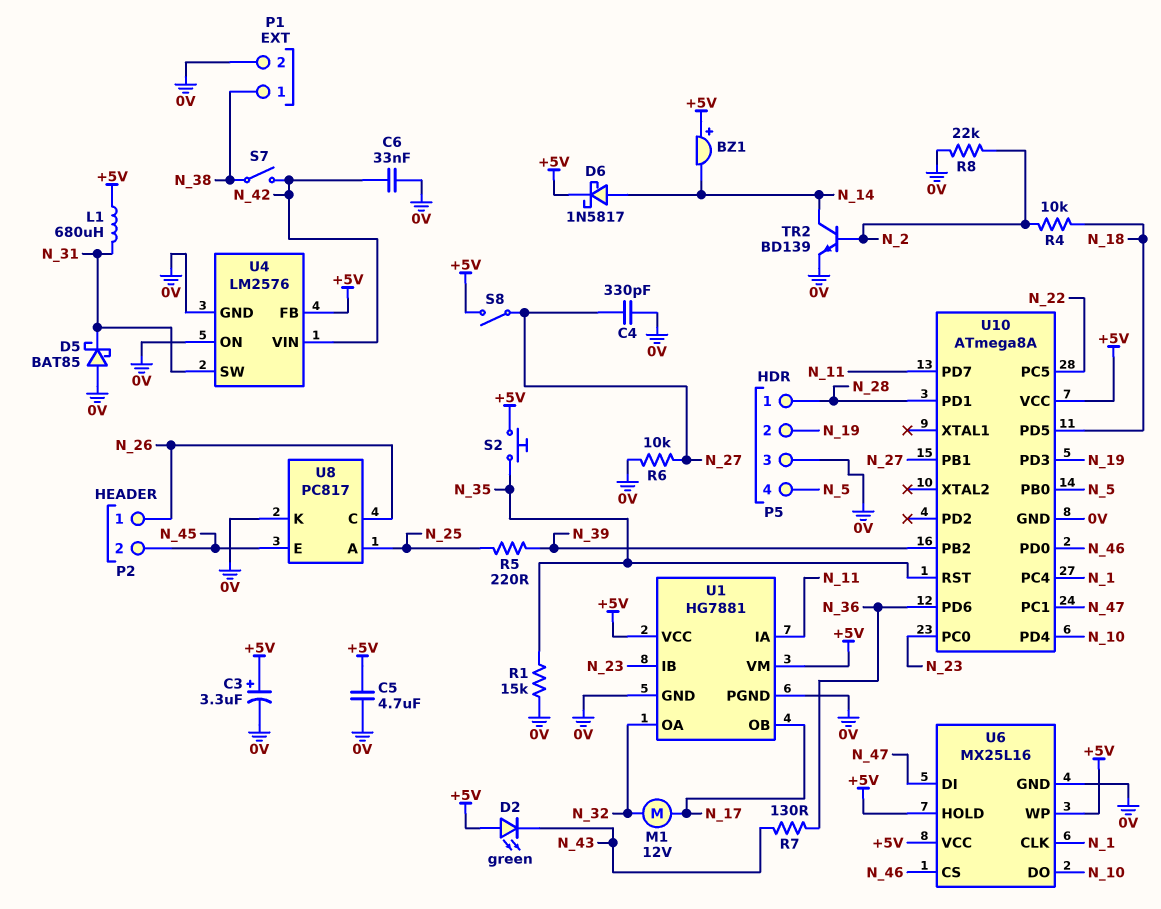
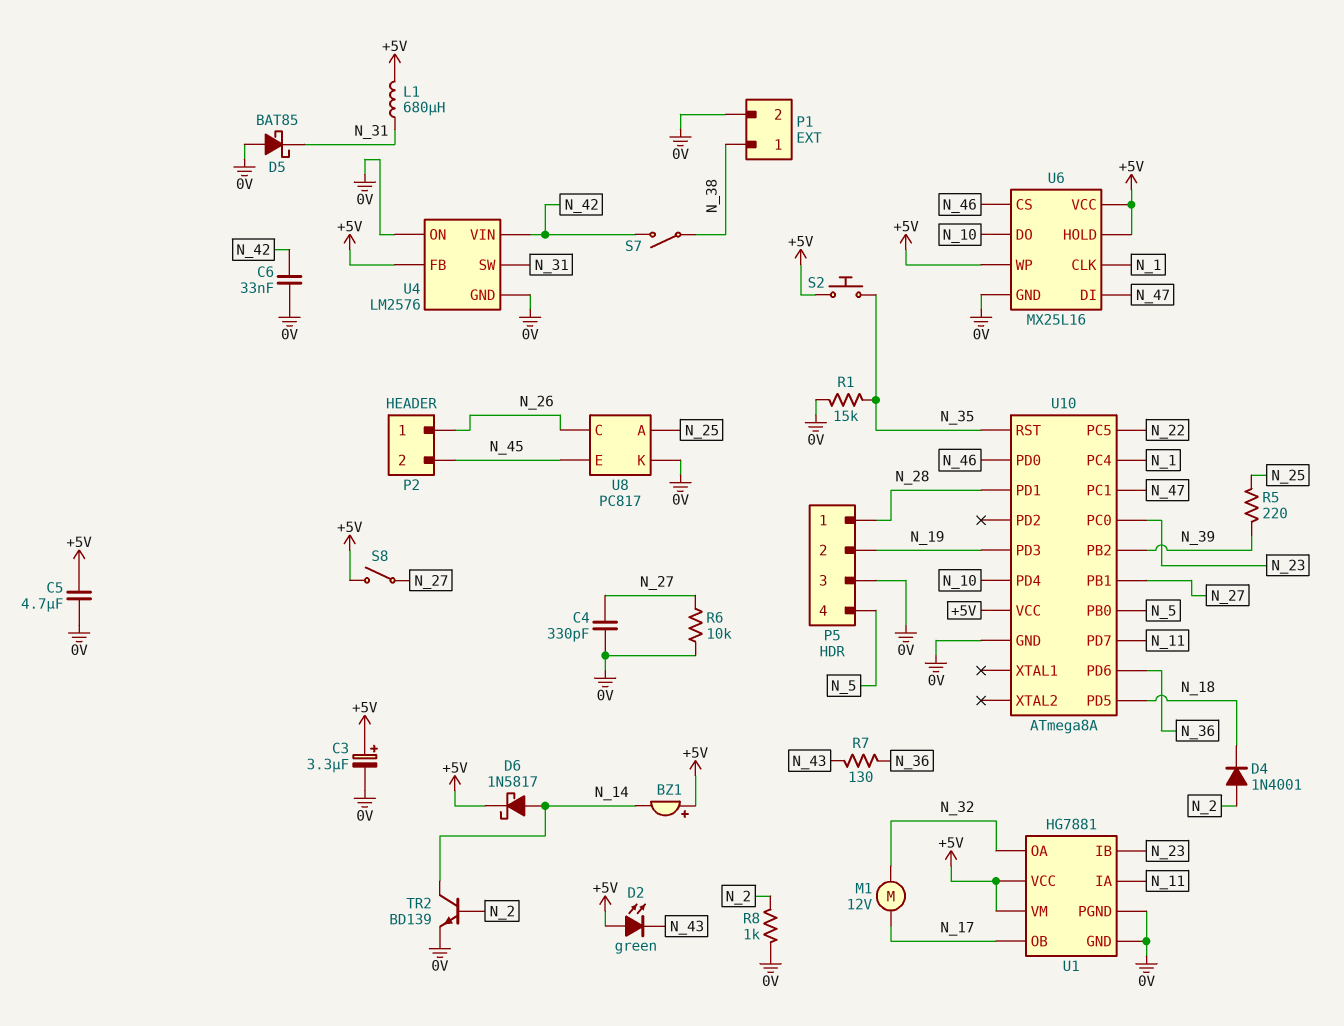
D4: none -> diode 1N4001 (A N_2, K N_18)
R4: 10k (N_2, N_18) -> none
R8: 22k (0V, N_2) -> 1k (0V, N_2)

